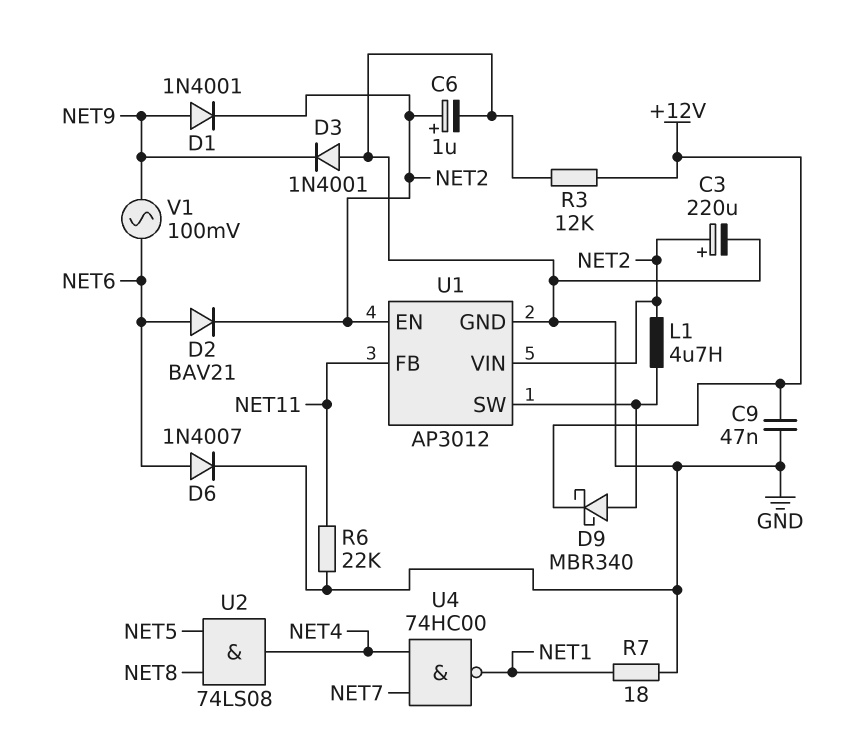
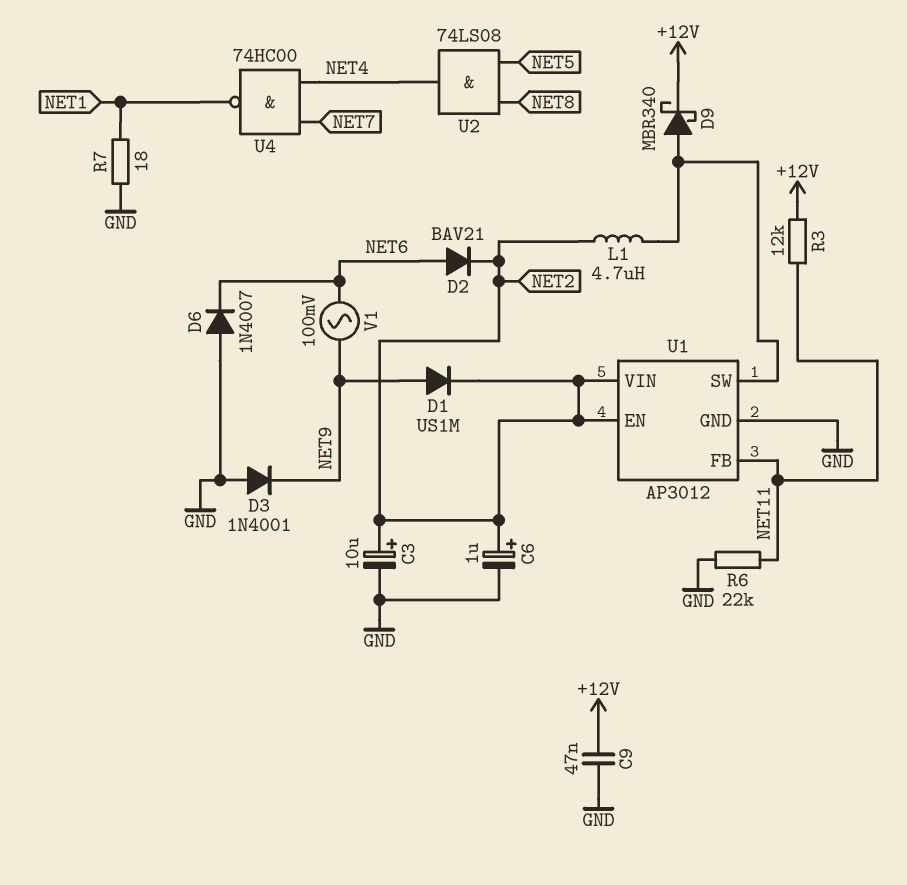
C3: 220uF (plus NET2, minus GND) -> 10uF (plus NET2, minus GND)
D1: diode 1N4001 (A NET9, K NET2) -> diode US1M (A NET9, K NET2)
D6: diode 1N4007 (A NET6, K GND) -> diode 1N4007 (A GND, K NET6)
R3: 12k (+12V, GND) -> 12k (+12V, NET11)

